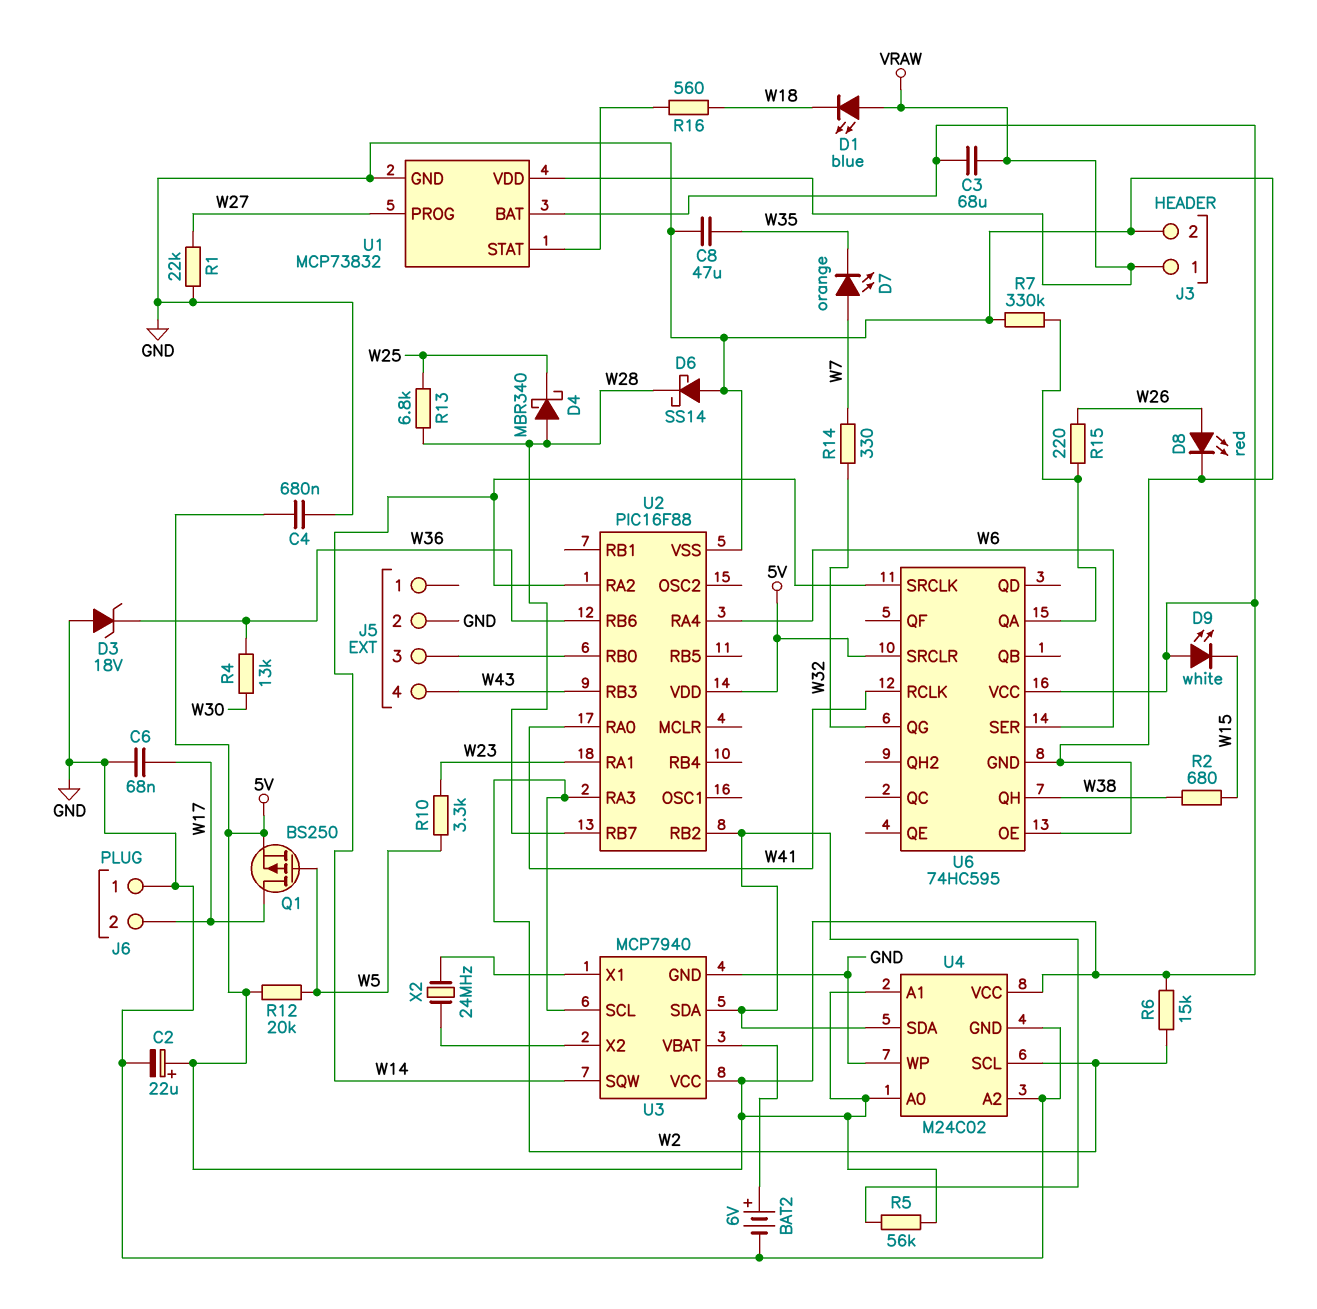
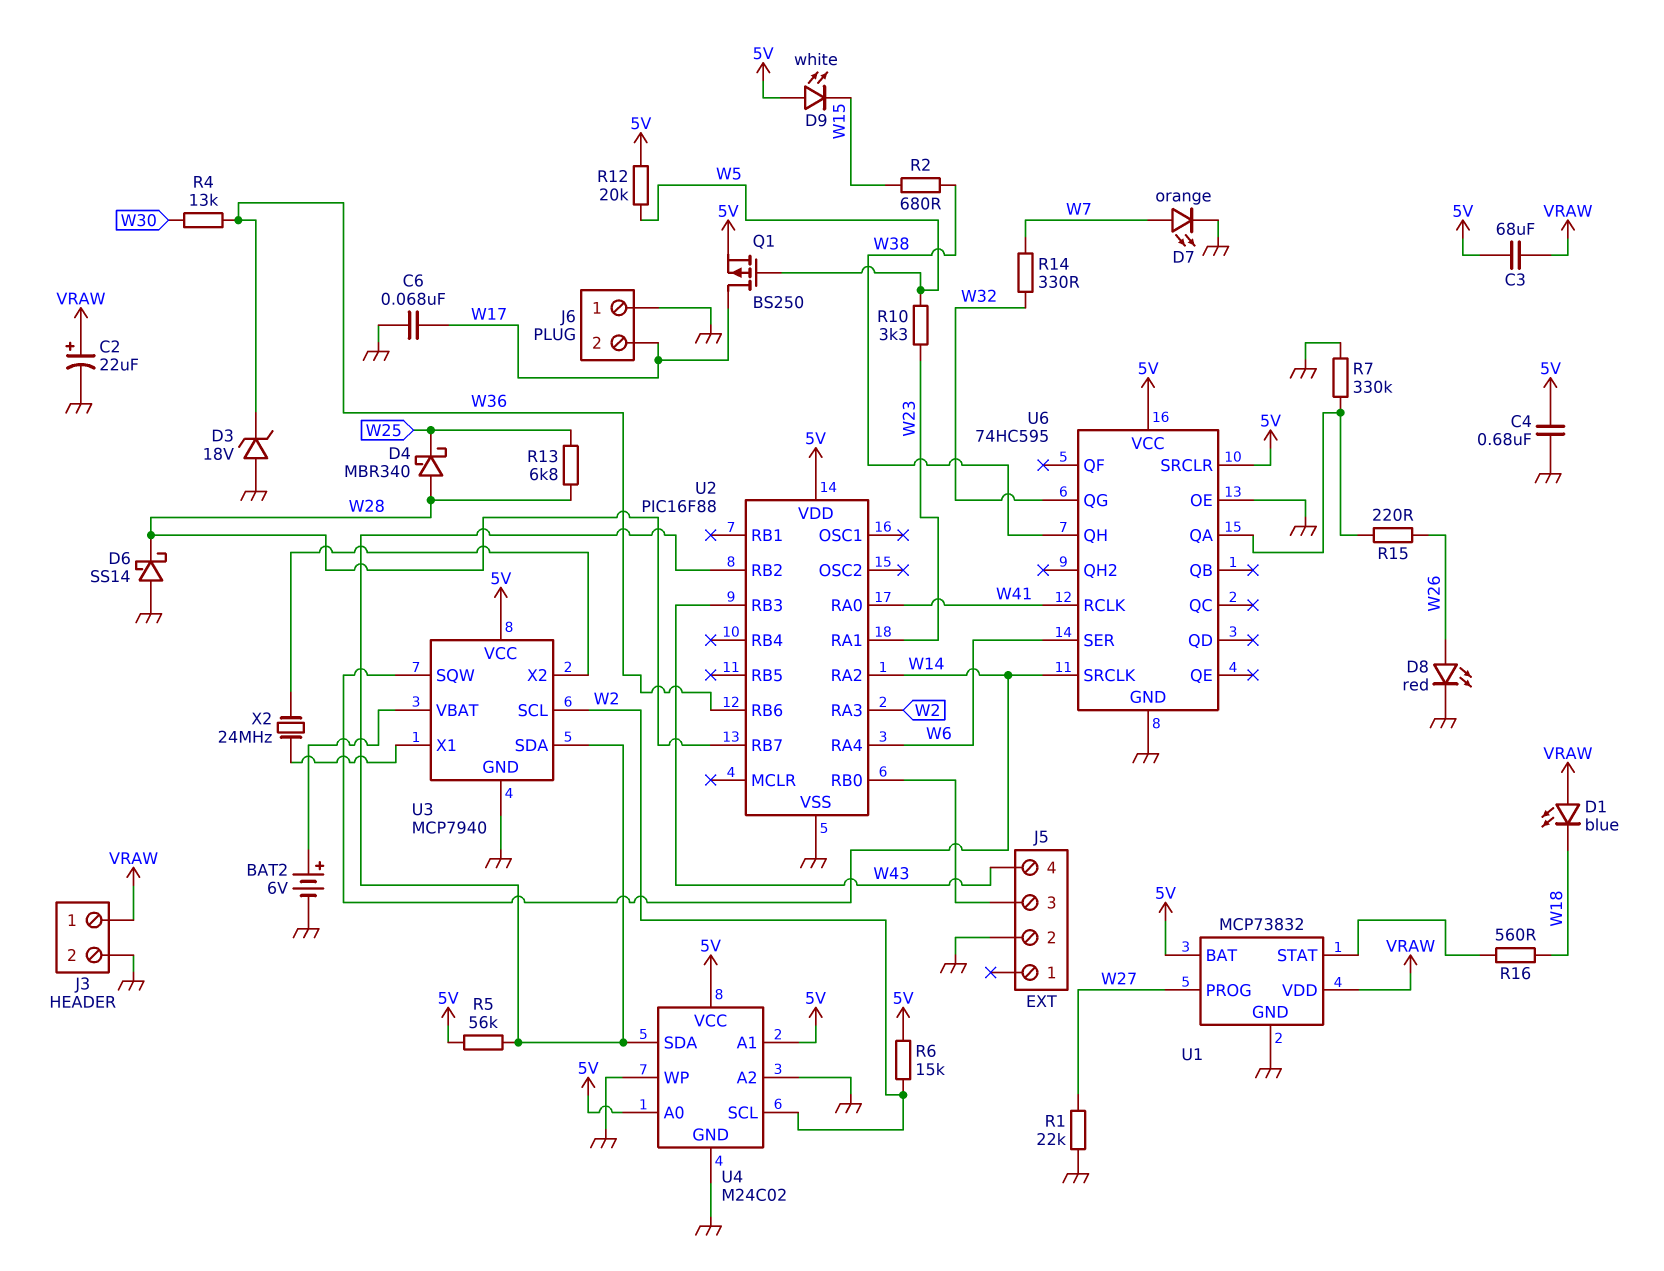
C2: 22uF (plus 5V, minus GND) -> 22uF (plus VRAW, minus GND)
C8: 47uF (GND, W35) -> none
D7: LED orange (A W7, K W35) -> LED orange (A W7, K GND)

